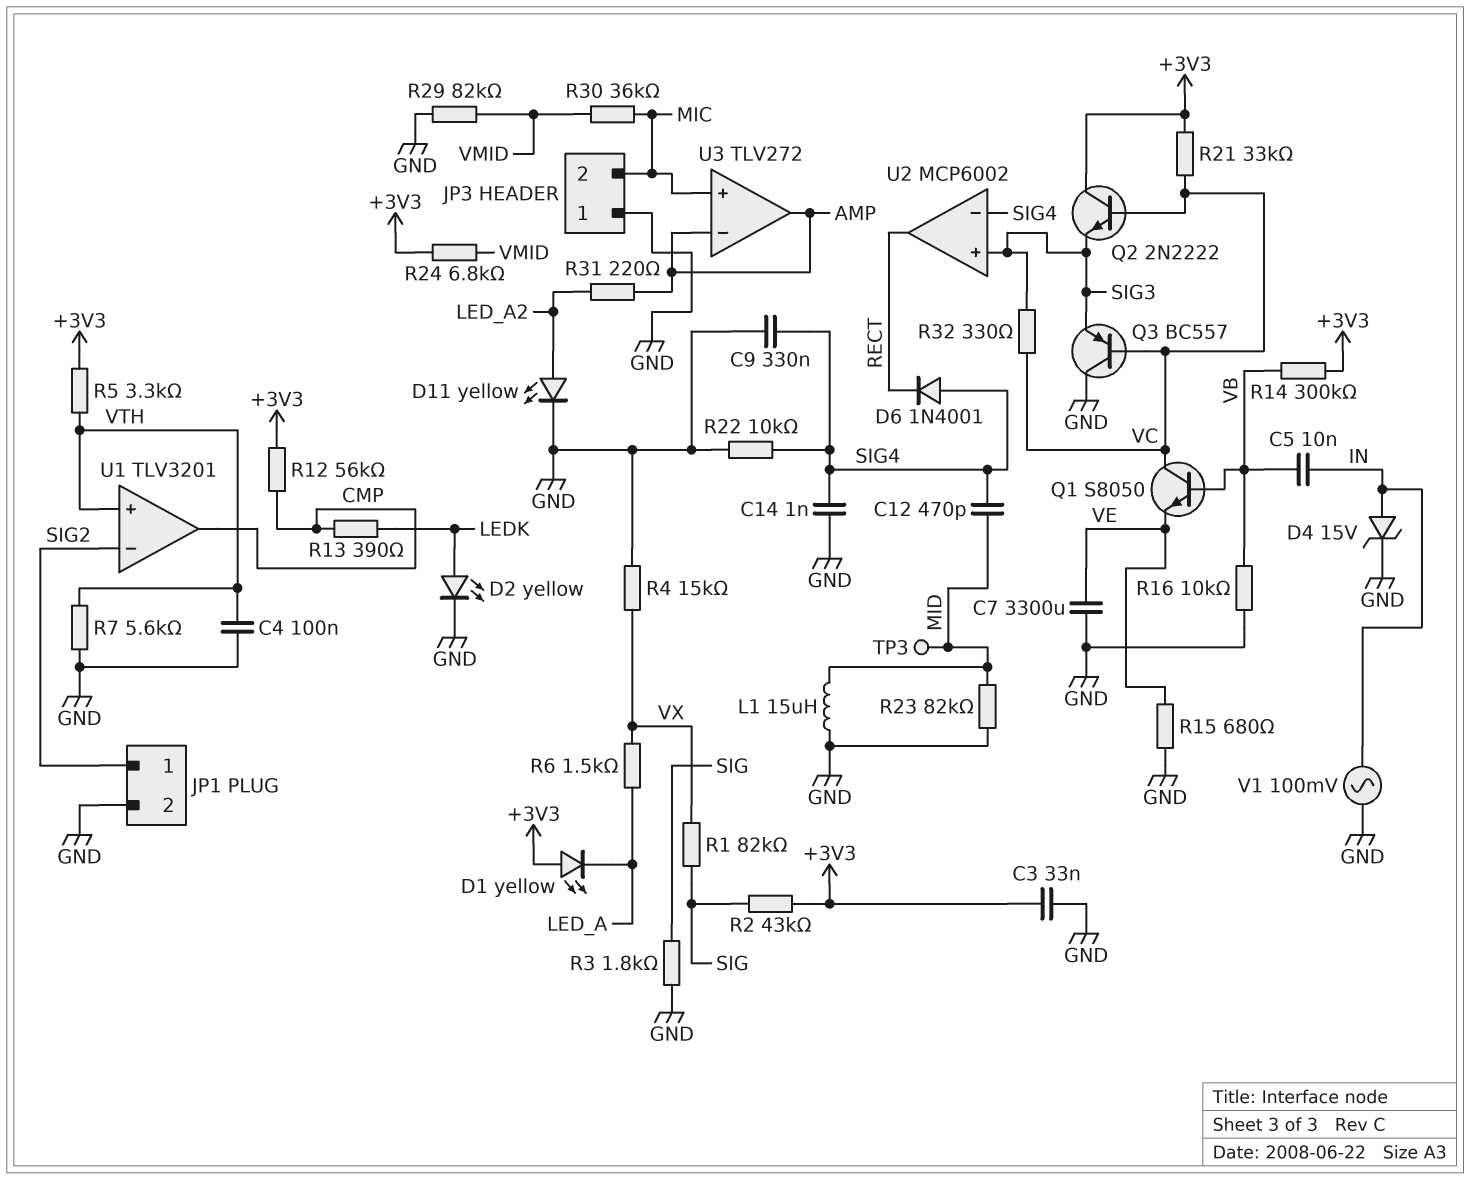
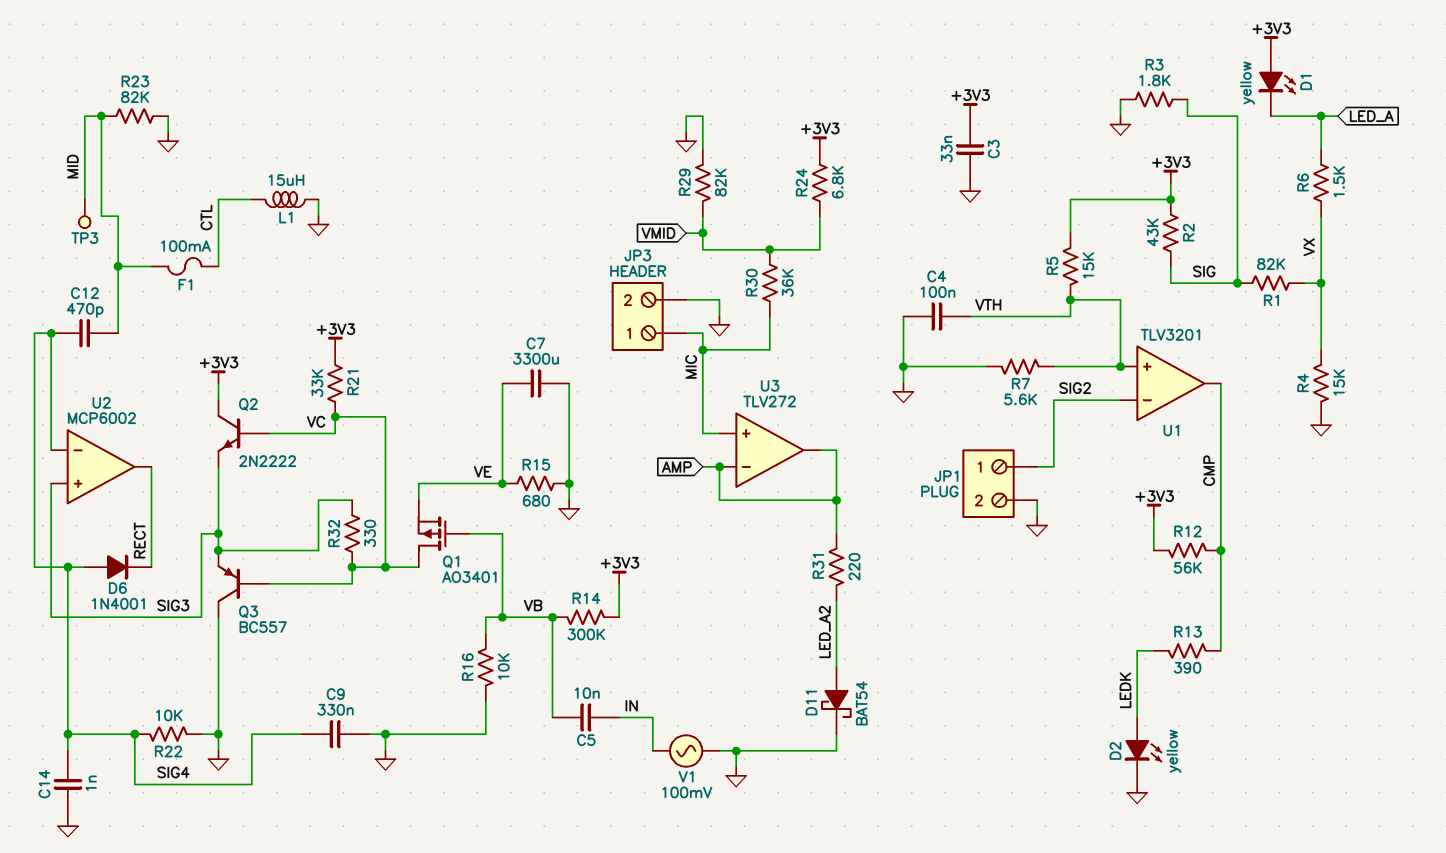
D4: zener 15V (A IN, K GND) -> none
D11: LED yellow (A LED_A2, K GND) -> schottky BAT54 (A LED_A2, K GND)
F1: none -> 100mA (CTL, MID)
JP3 pin 1: GND -> MIC
JP3 pin 2: MIC -> GND
L1: 15uH (GND, MID) -> 15uH (CTL, GND)
Q1: NPN S8050 (B VB, C VC, E VE) -> PMOS AO3401 (G VB, D VC, S VE)
R5: 3.3k (+3V3, VTH) -> 15k (+3V3, VTH)

